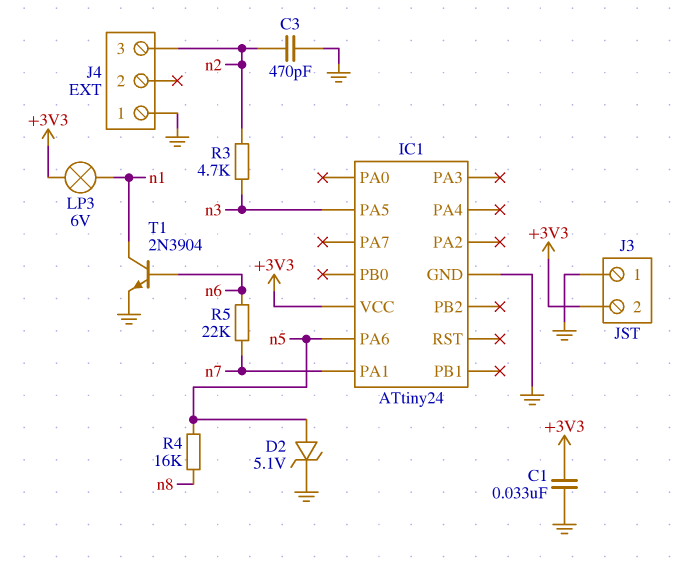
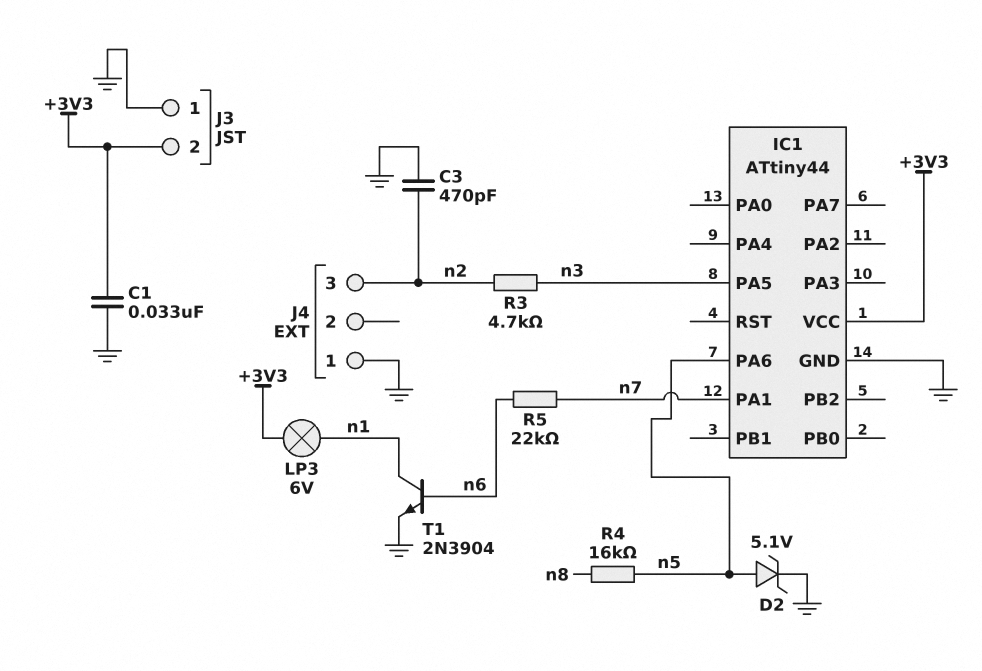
IC1: ATtiny24 -> ATtiny44

